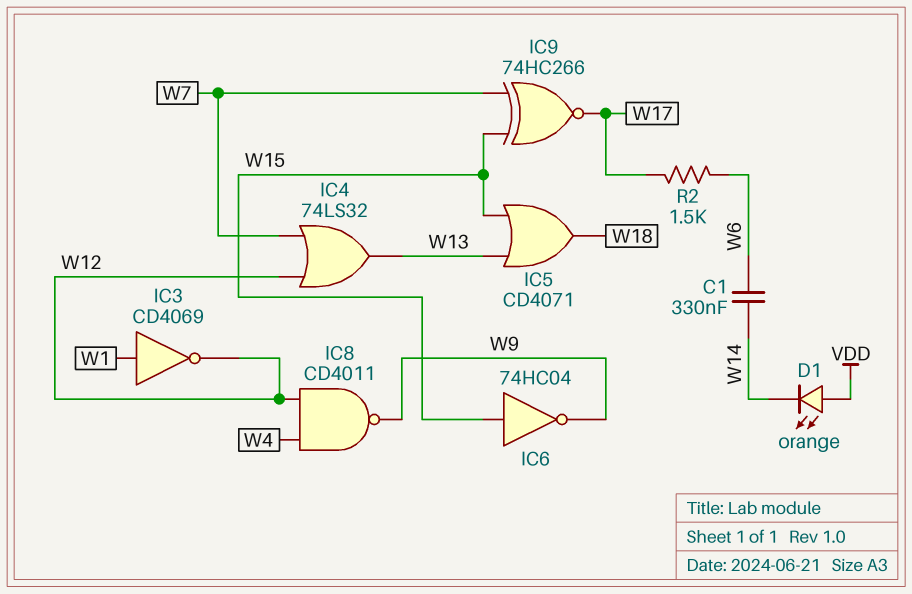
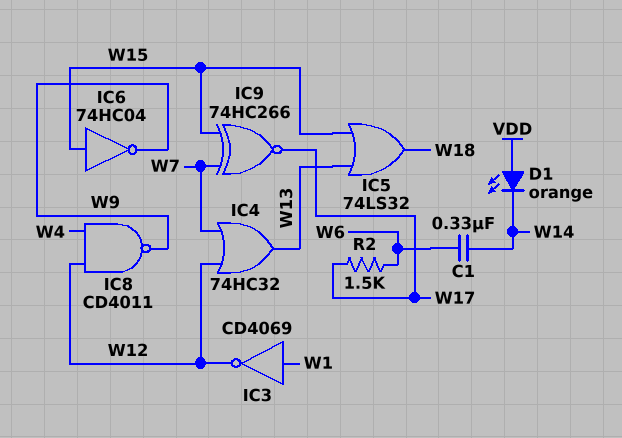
IC4: OR 74LS32 (in W7, in W12, out W13) -> OR 74HC32 (in W7, in W12, out W13)
IC5: OR CD4071 (in W13, in W15, out W18) -> OR 74LS32 (in W13, in W15, out W18)

